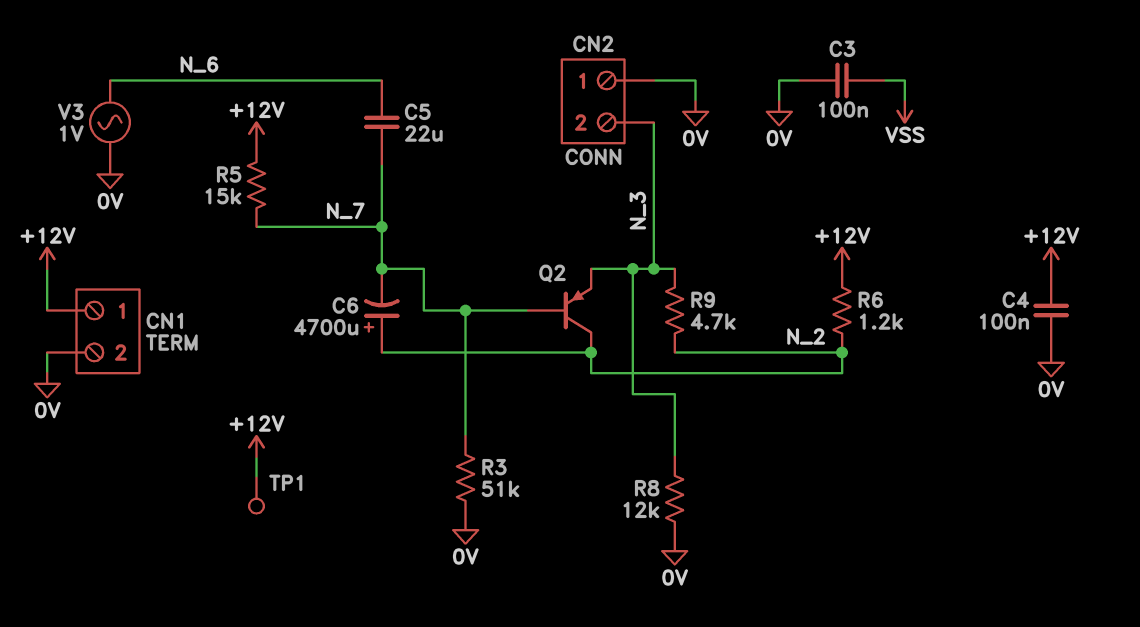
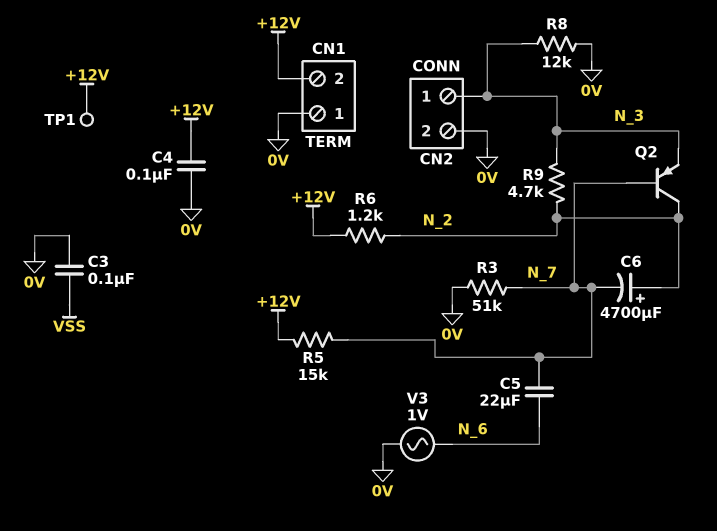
CN1 pin 1: +12V -> 0V
CN1 pin 2: 0V -> +12V
CN2 pin 1: 0V -> N_3
CN2 pin 2: N_3 -> 0V

